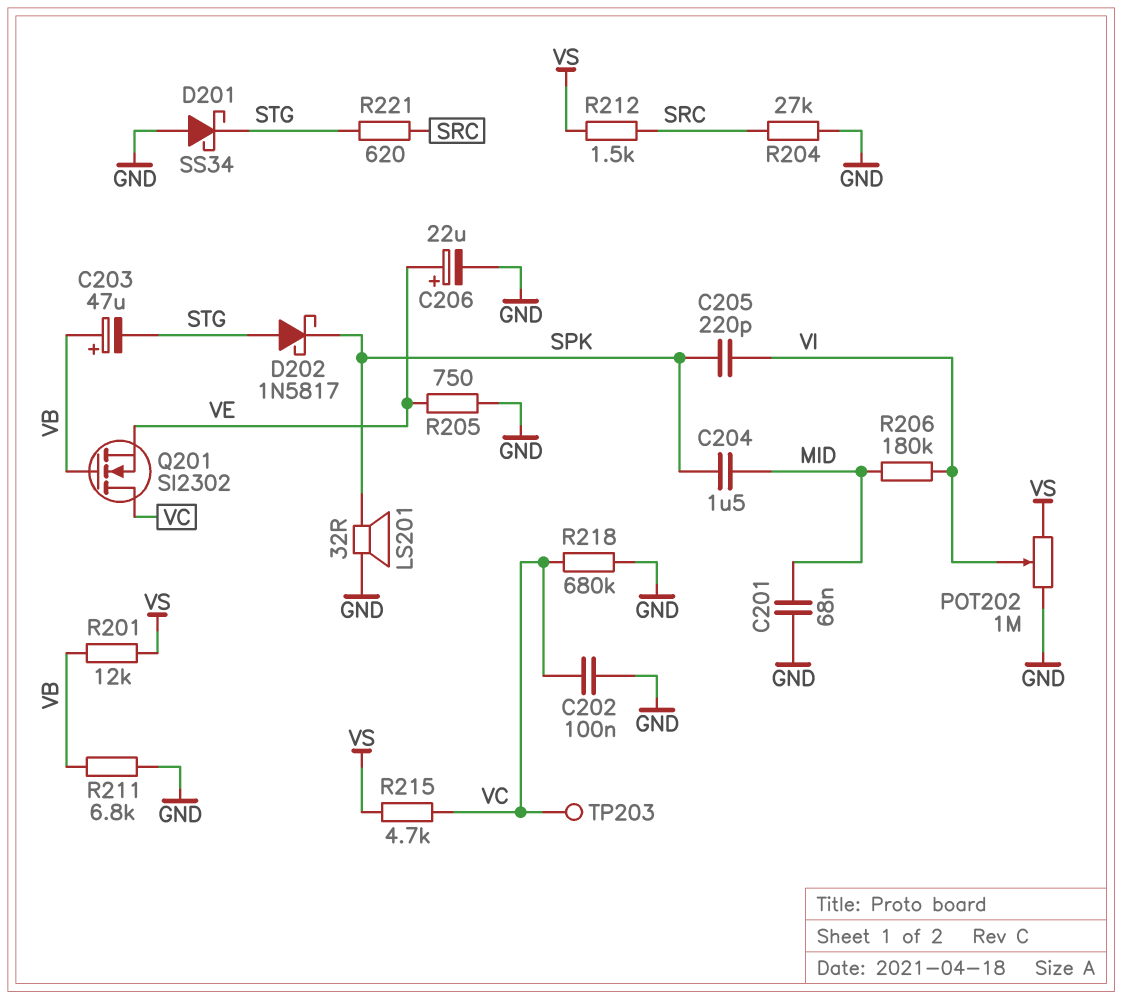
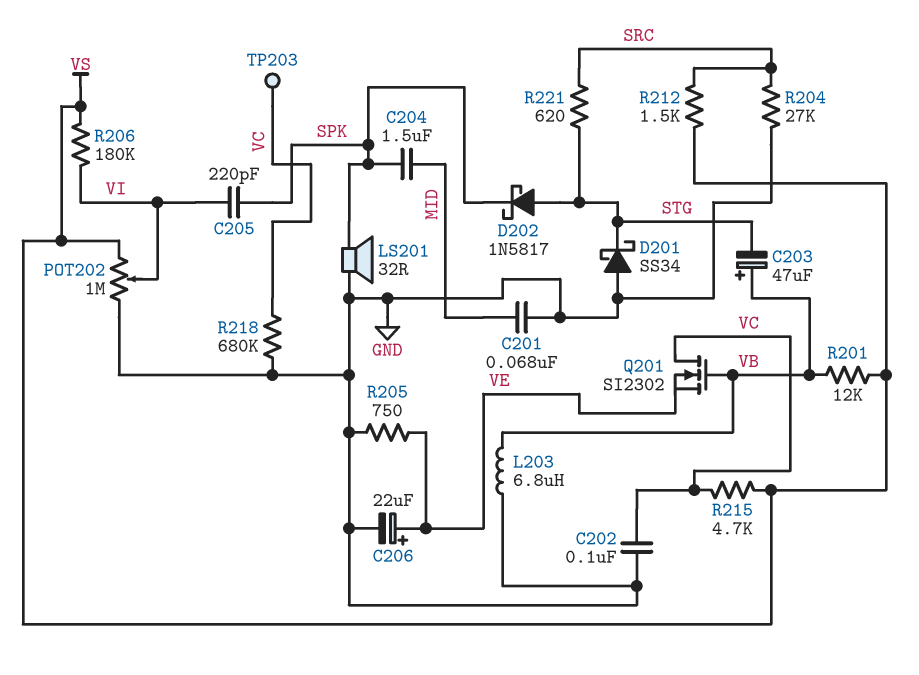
L203: none -> 6.8uH (GND, VB)
R206: 180k (MID, VI) -> 180k (VI, VS)
R211: 6.8k (GND, VB) -> none

